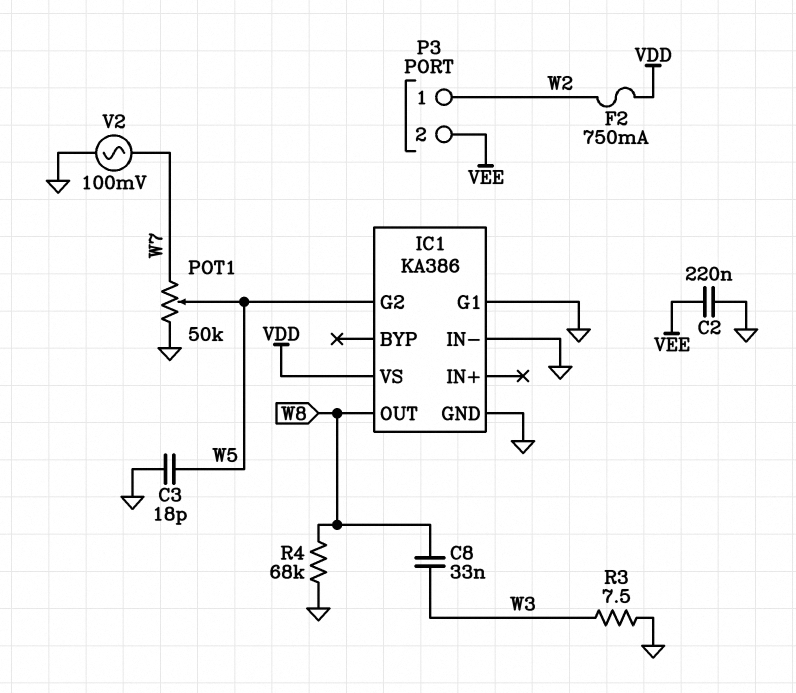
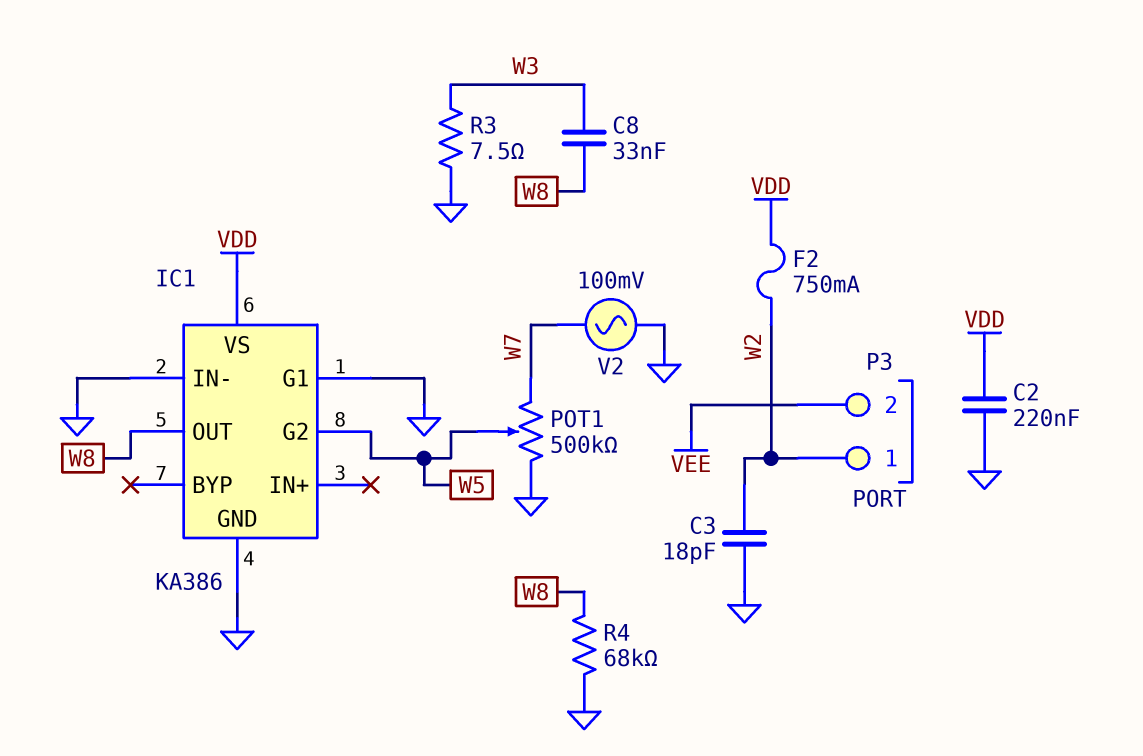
C2: 220nF (GND, VEE) -> 220nF (GND, VDD)
C3: 18pF (GND, W5) -> 18pF (GND, W2)
POT1: 50k (GND, W7, wiper W5) -> 500k (GND, W7, wiper W5)

